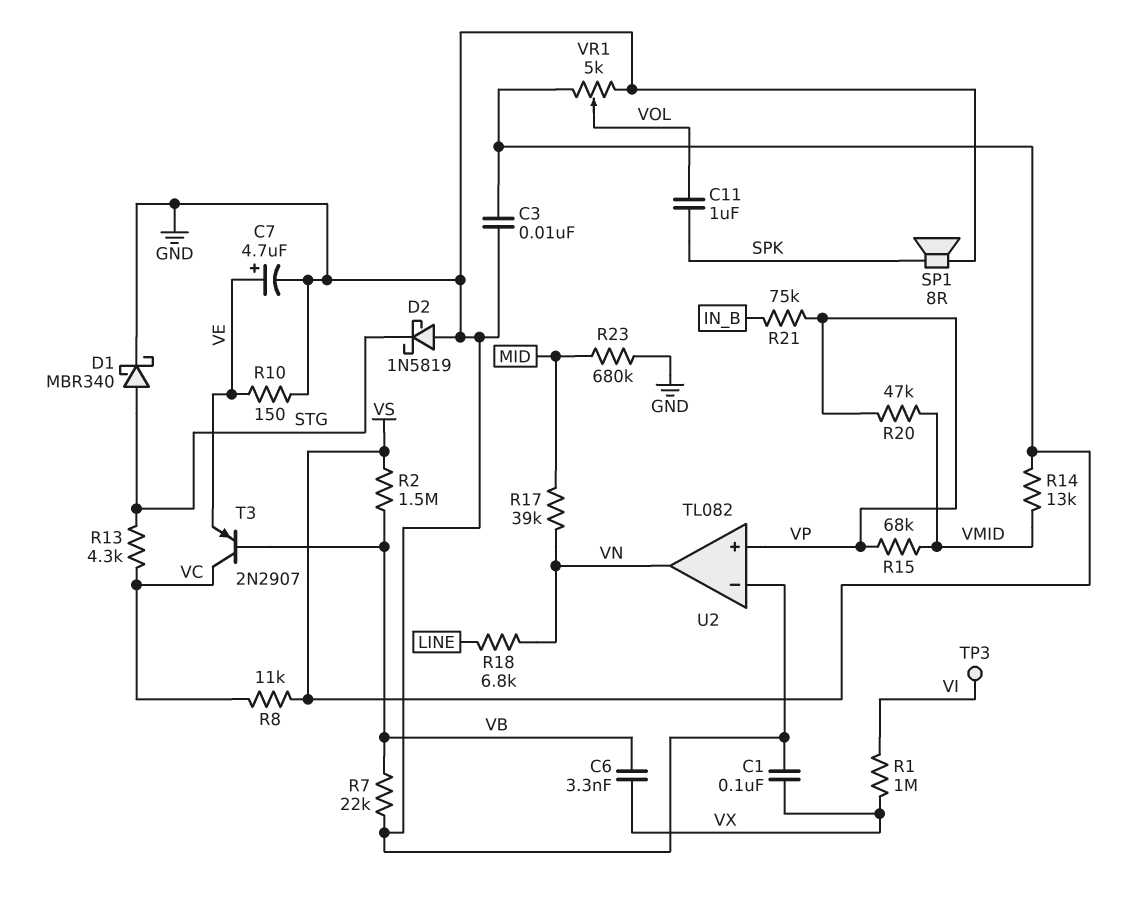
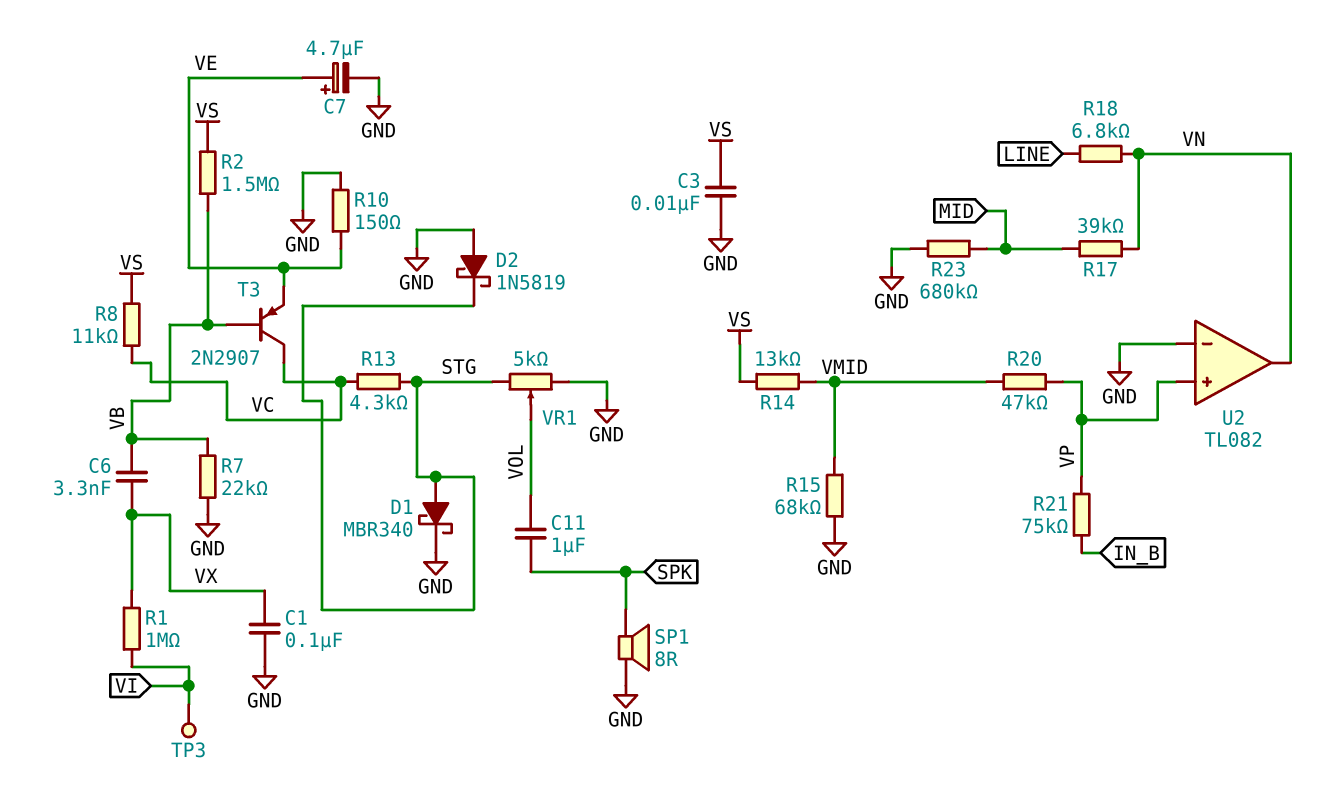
R15: 68k (VMID, VP) -> 68k (GND, VMID)
VR1: 5k (GND, VS, wiper VOL) -> 5k (GND, STG, wiper VOL)

